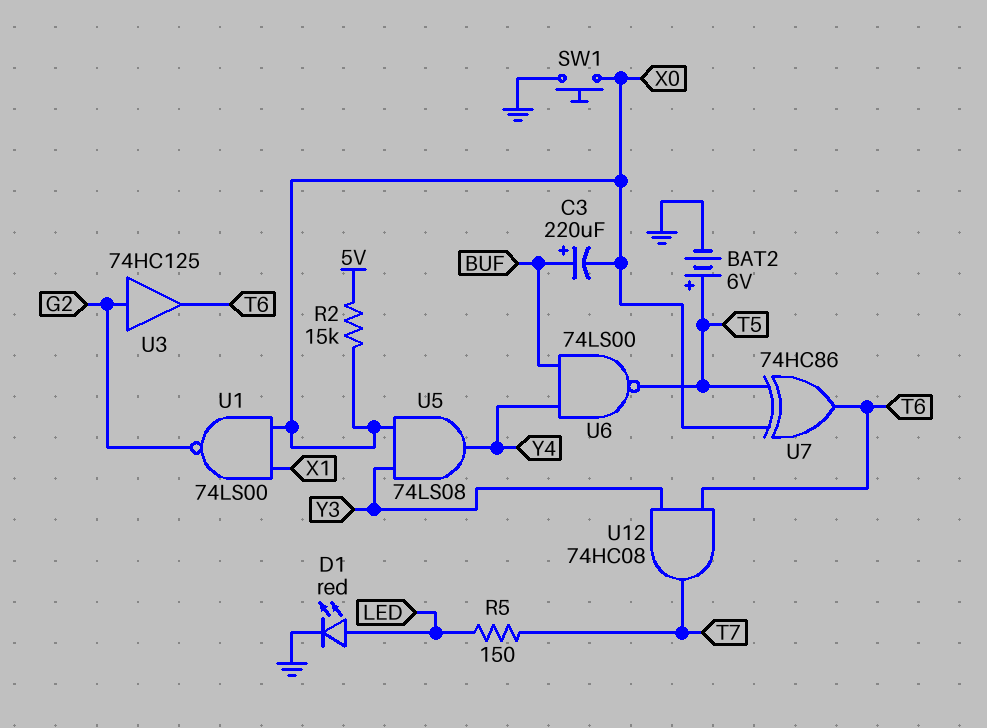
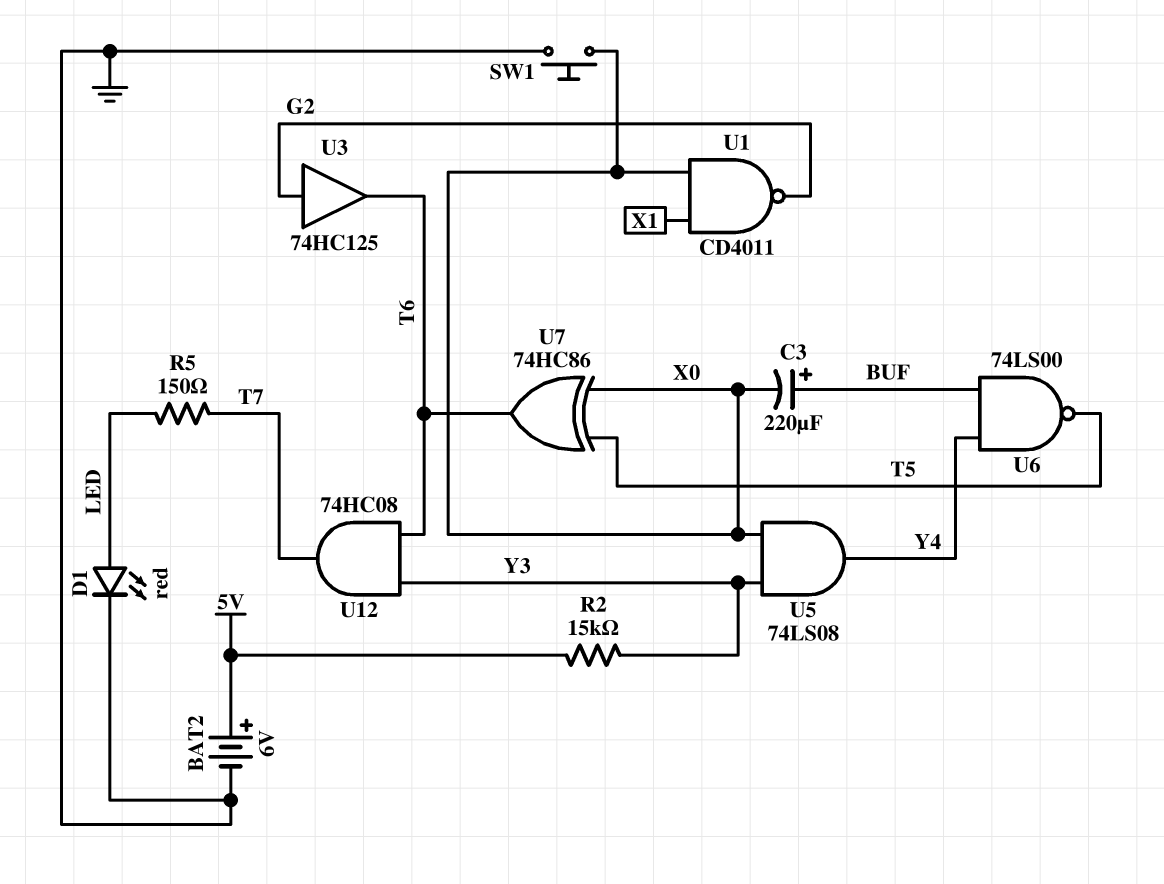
BAT2: 6V (plus T5, minus GND) -> 6V (plus 5V, minus GND)
R2: 15k (5V, X0) -> 15k (5V, Y3)
U1: NAND 74LS00 (in X0, in X1, out G2) -> NAND CD4011 (in X0, in X1, out G2)

